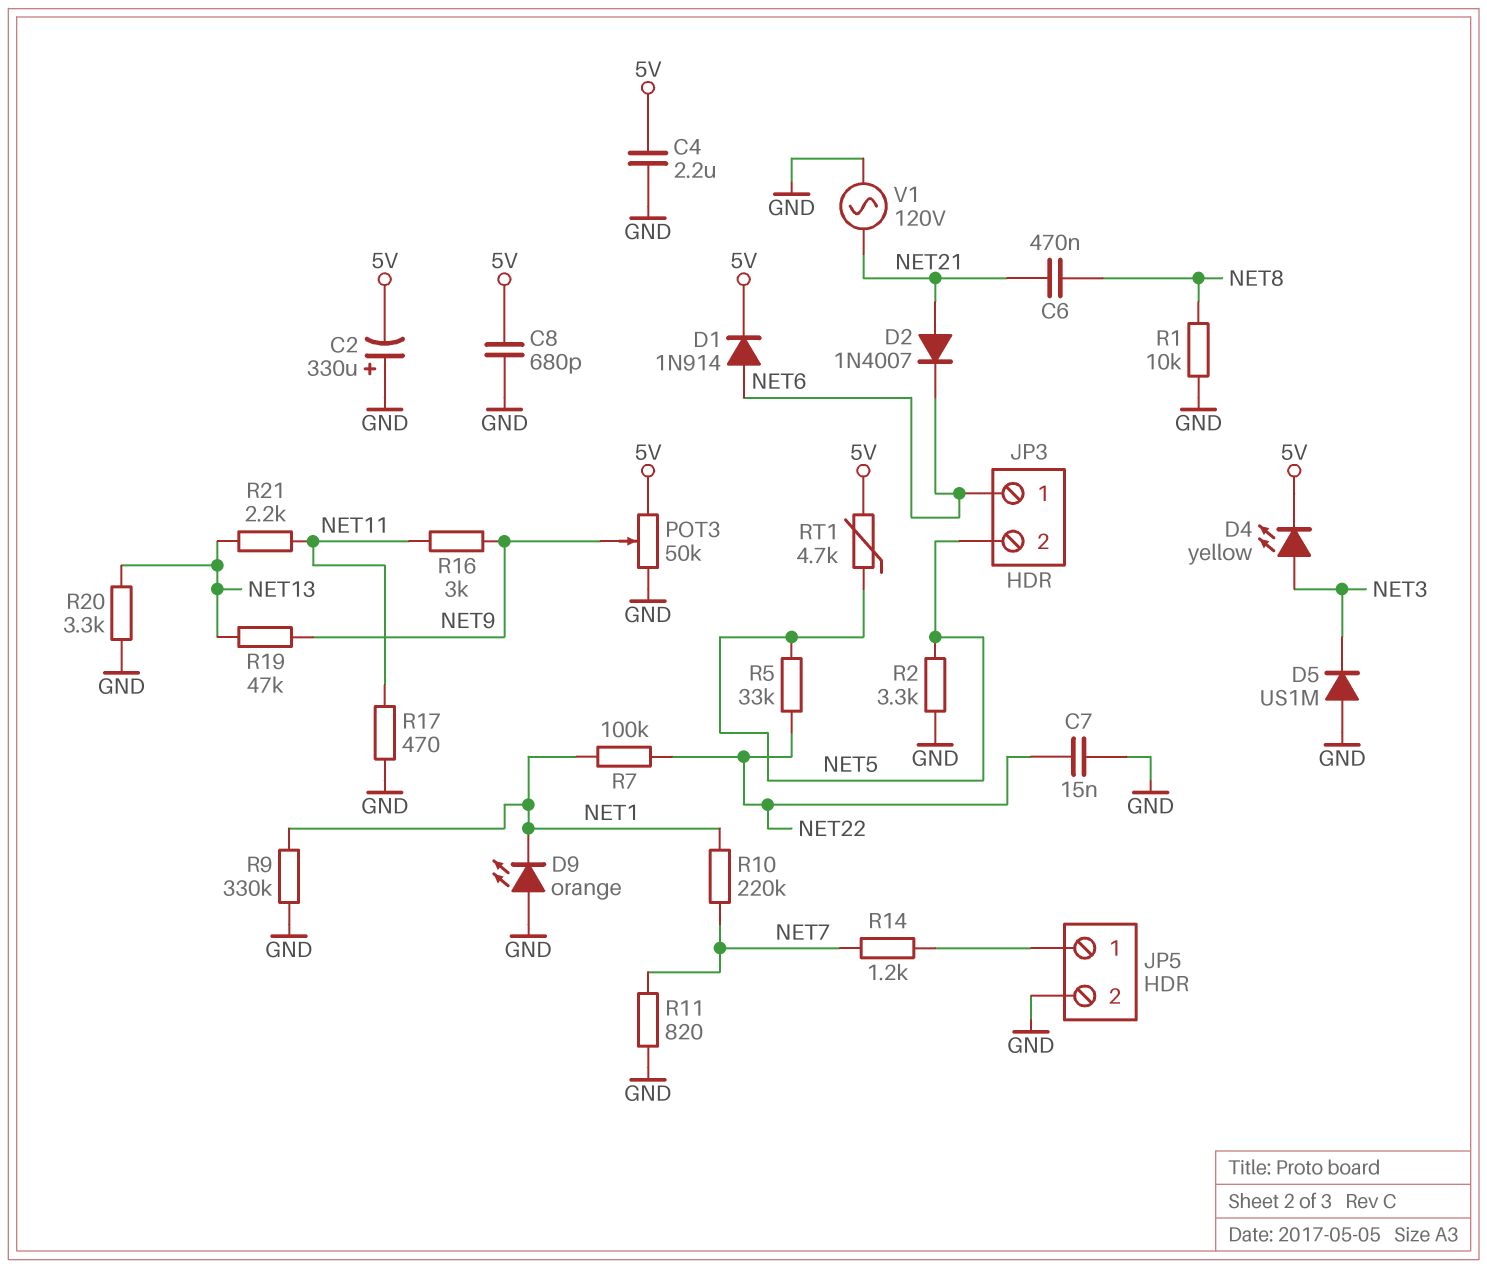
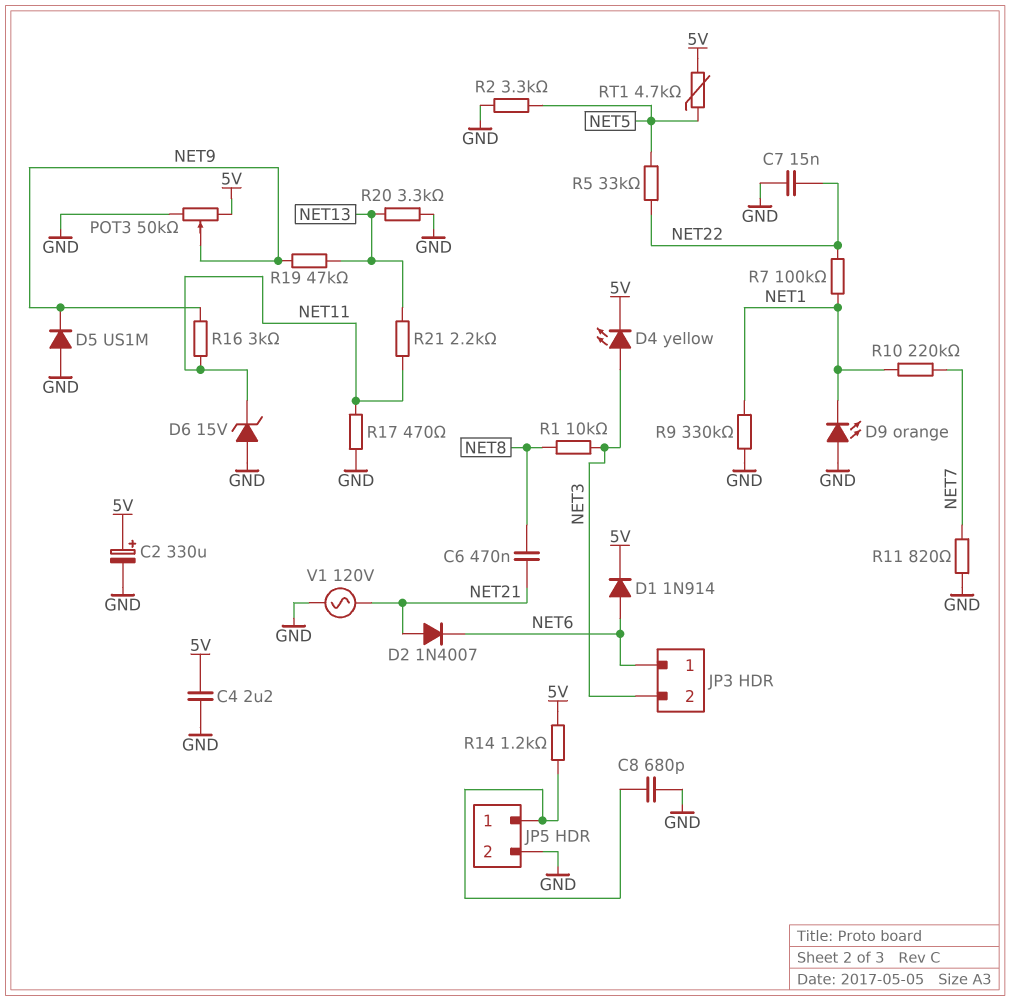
C2: 330uF (plus GND, minus 5V) -> 330uF (plus 5V, minus GND)
C8: 680pF (5V, GND) -> 680pF (GND, JP5/1)
D5: diode US1M (A GND, K NET3) -> diode US1M (A GND, K NET9)
D6: none -> zener 15V (A GND, K NET11)
JP3 pin 2: NET5 -> NET3
R1: 10k (GND, NET8) -> 10k (NET3, NET8)
R14: 1.2k (JP5/1, NET7) -> 1.2k (5V, JP5/1)

